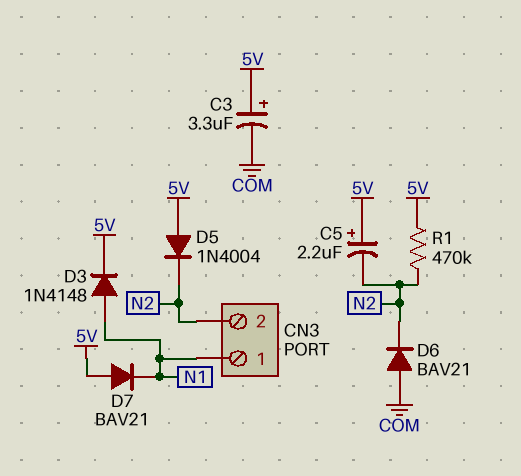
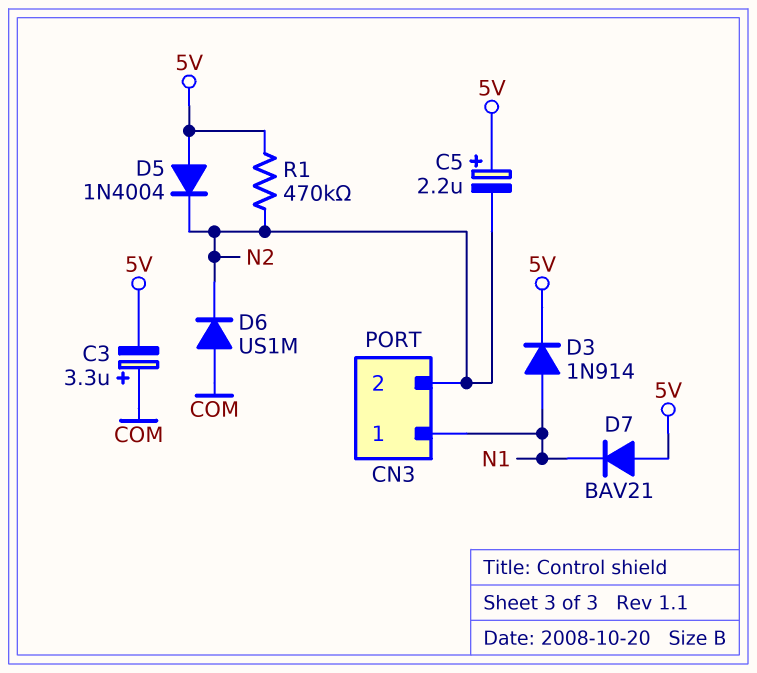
C3: 3.3uF (plus 5V, minus COM) -> 3.3uF (plus COM, minus 5V)
D3: diode 1N4148 (A N1, K 5V) -> diode 1N914 (A N1, K 5V)
D6: diode BAV21 (A COM, K N2) -> diode US1M (A COM, K N2)

